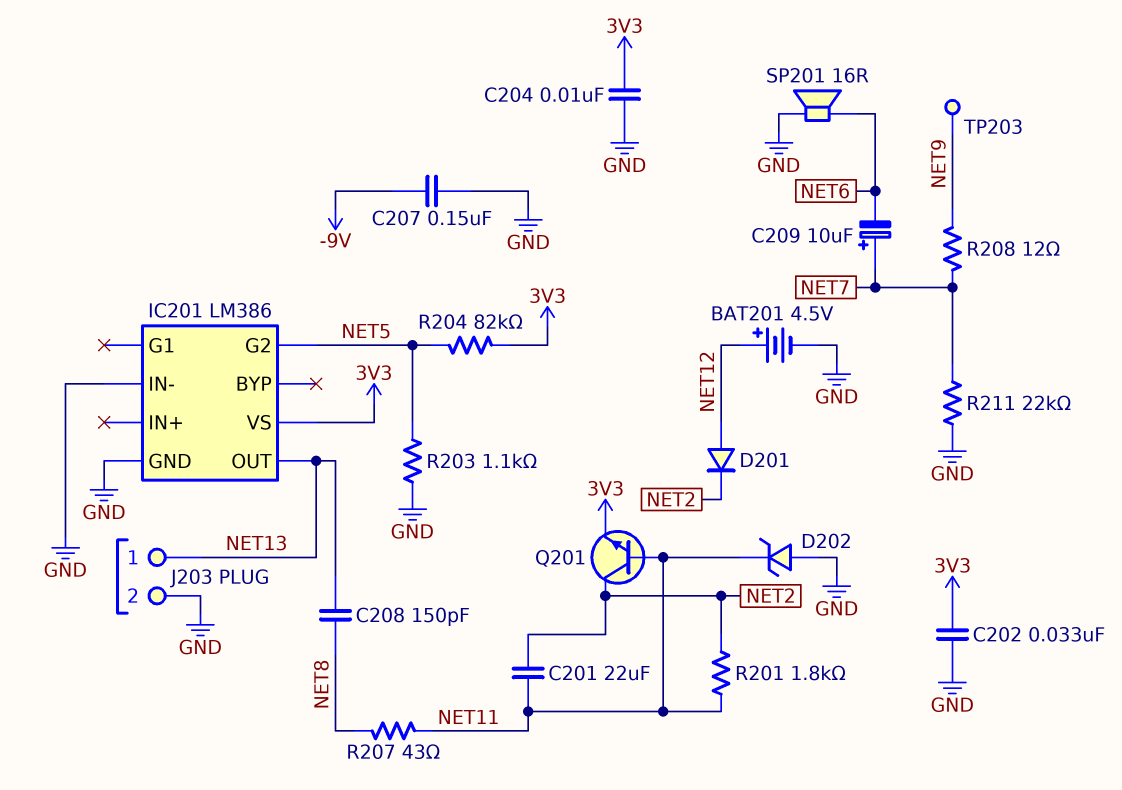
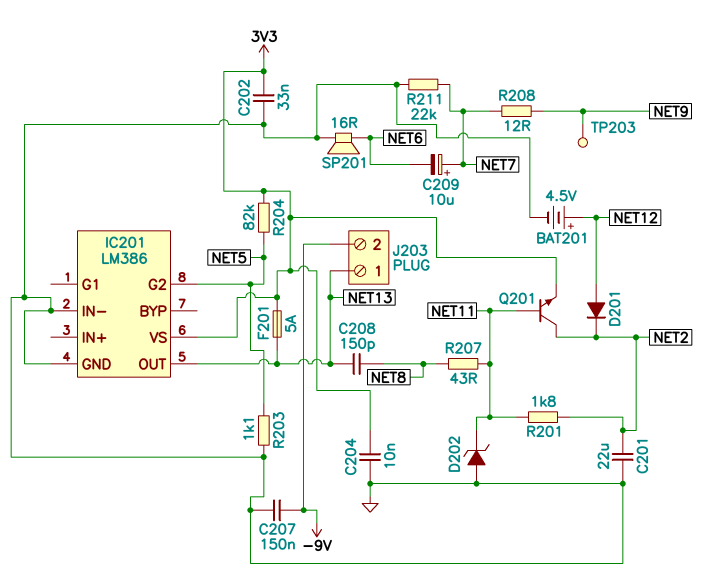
C201: 22uF (NET2, NET11) -> 22uF (GND, NET2)
F201: none -> 5A (3V3, NET13)
J203 pin 2: GND -> -9V

